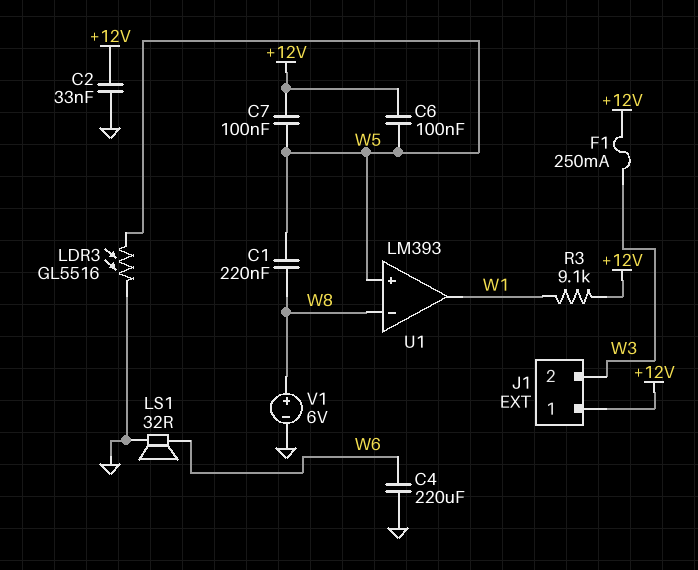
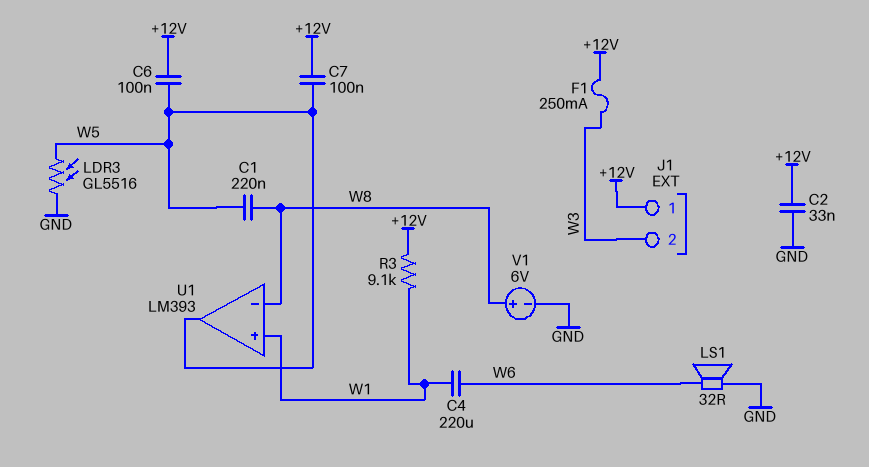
C4: 220uF (GND, W6) -> 220uF (W1, W6)
U1 pin in+: W5 -> W1
U1 pin out: W1 -> W5

